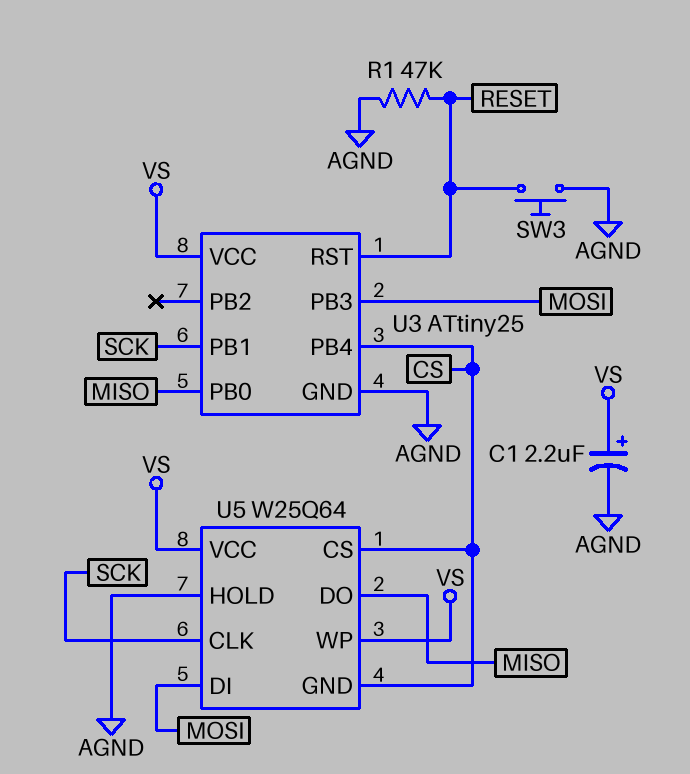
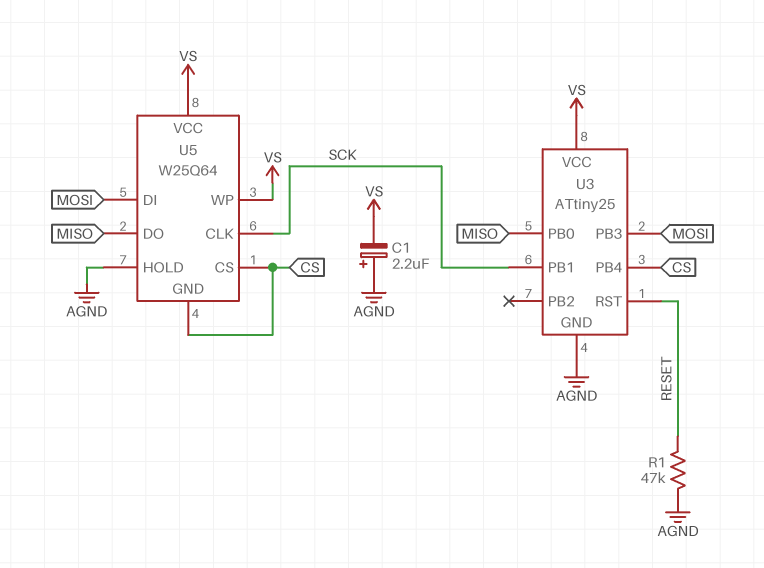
C1: 2.2uF (plus VS, minus AGND) -> 2.2uF (plus AGND, minus VS)
SW3: button (AGND, RESET) -> none

